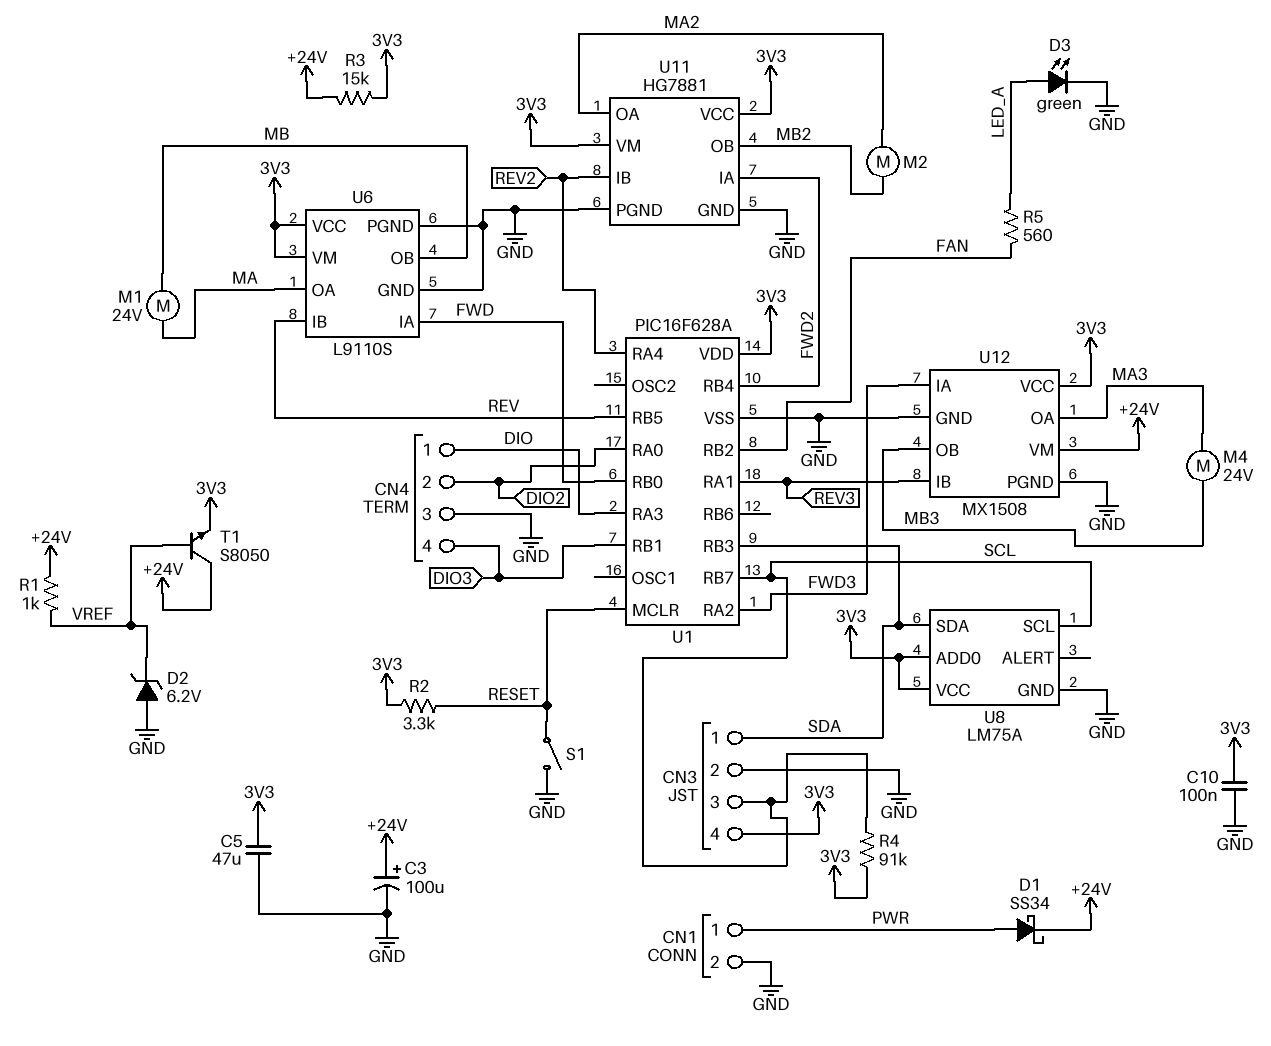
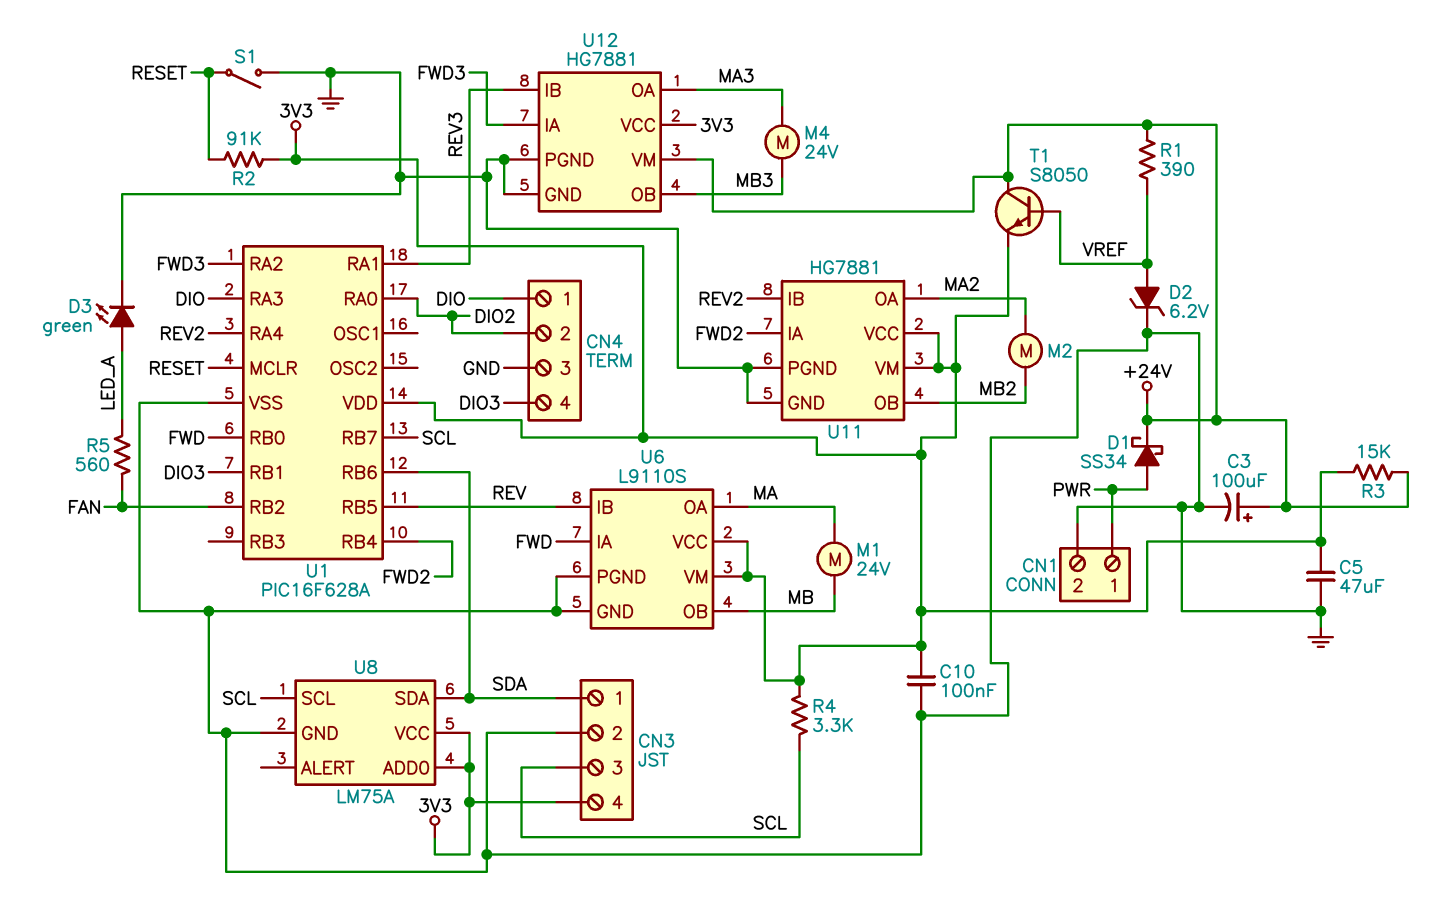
D2: zener 6.2V (A GND, K VREF) -> zener 6.2V (A VREF, K GND)
R1: 1k (+24V, VREF) -> 390 (+24V, VREF)
R2: 3.3k (3V3, RESET) -> 91k (3V3, RESET)
R4: 91k (3V3, SCL) -> 3.3k (3V3, SCL)
U1 pin RB3: SDA -> none
U1 pin RB6: none -> SDA
U12: MX1508 -> HG7881

